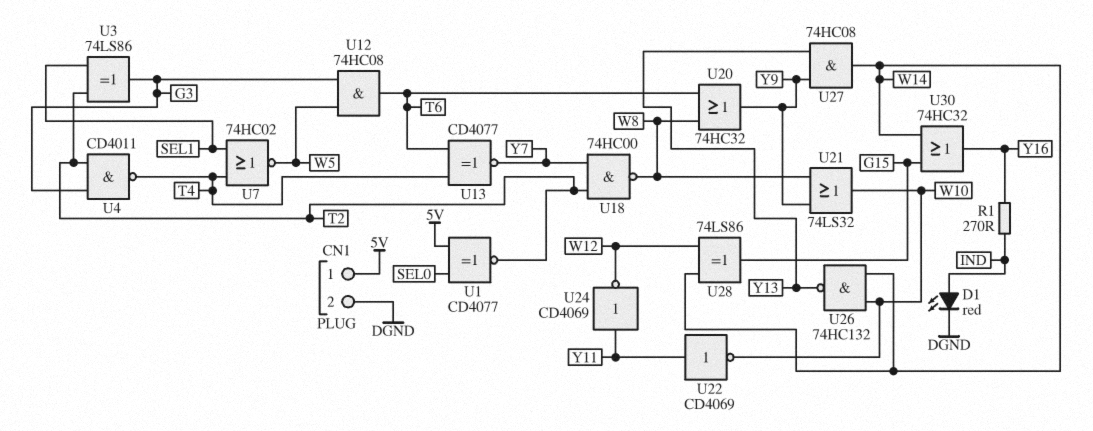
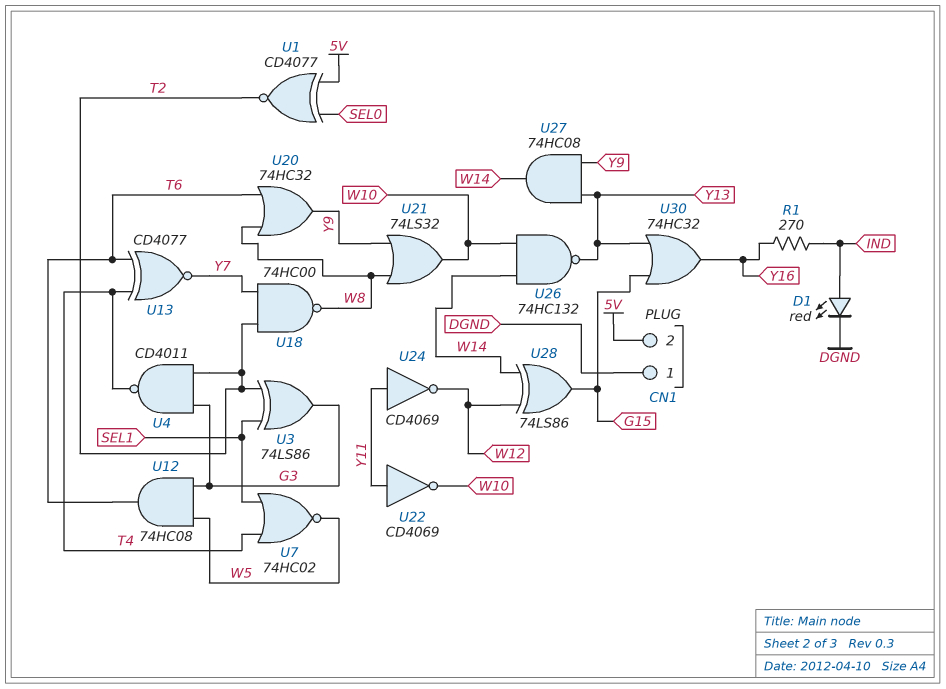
CN1 pin 1: 5V -> DGND
CN1 pin 2: DGND -> 5V
U30: OR 74HC32 (in G15, in W14, out Y16) -> OR 74HC32 (in G15, in Y13, out Y16)

